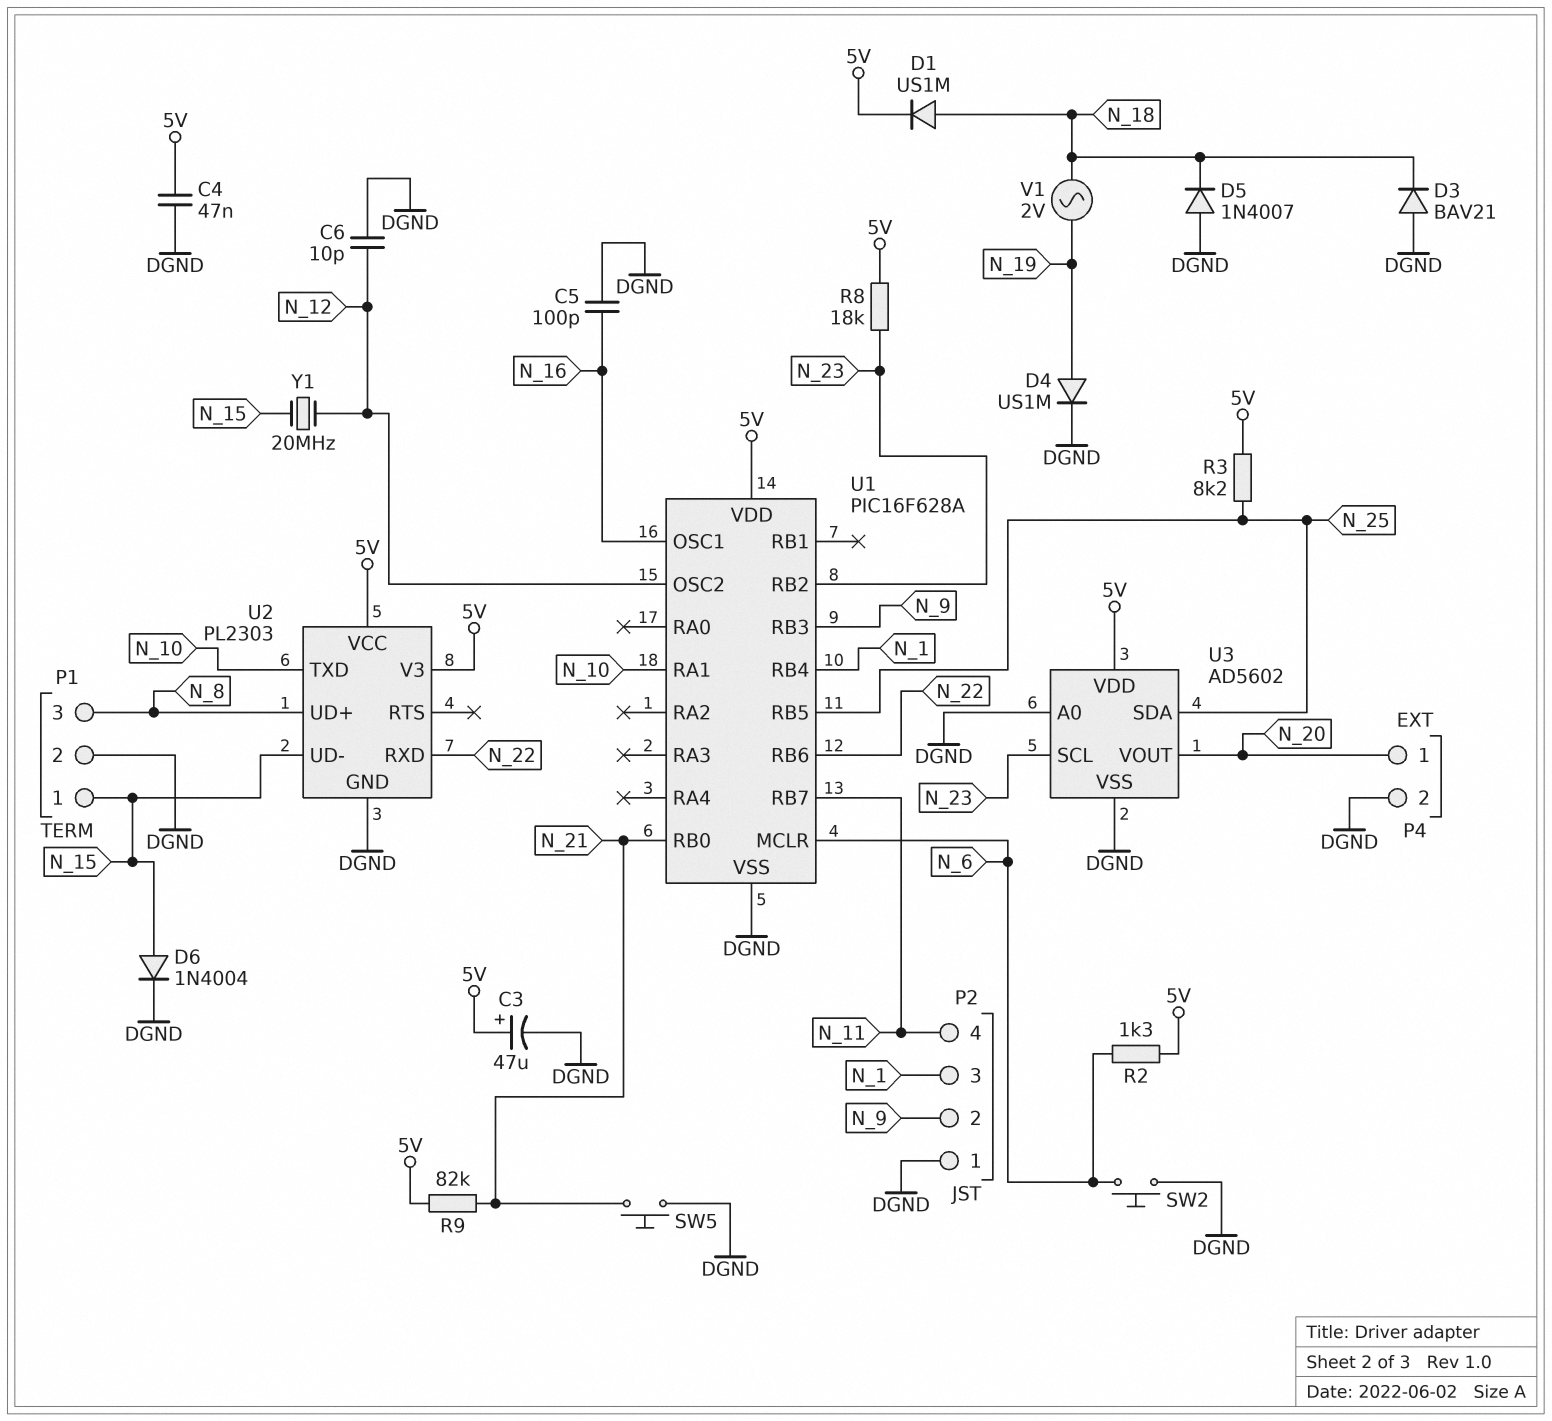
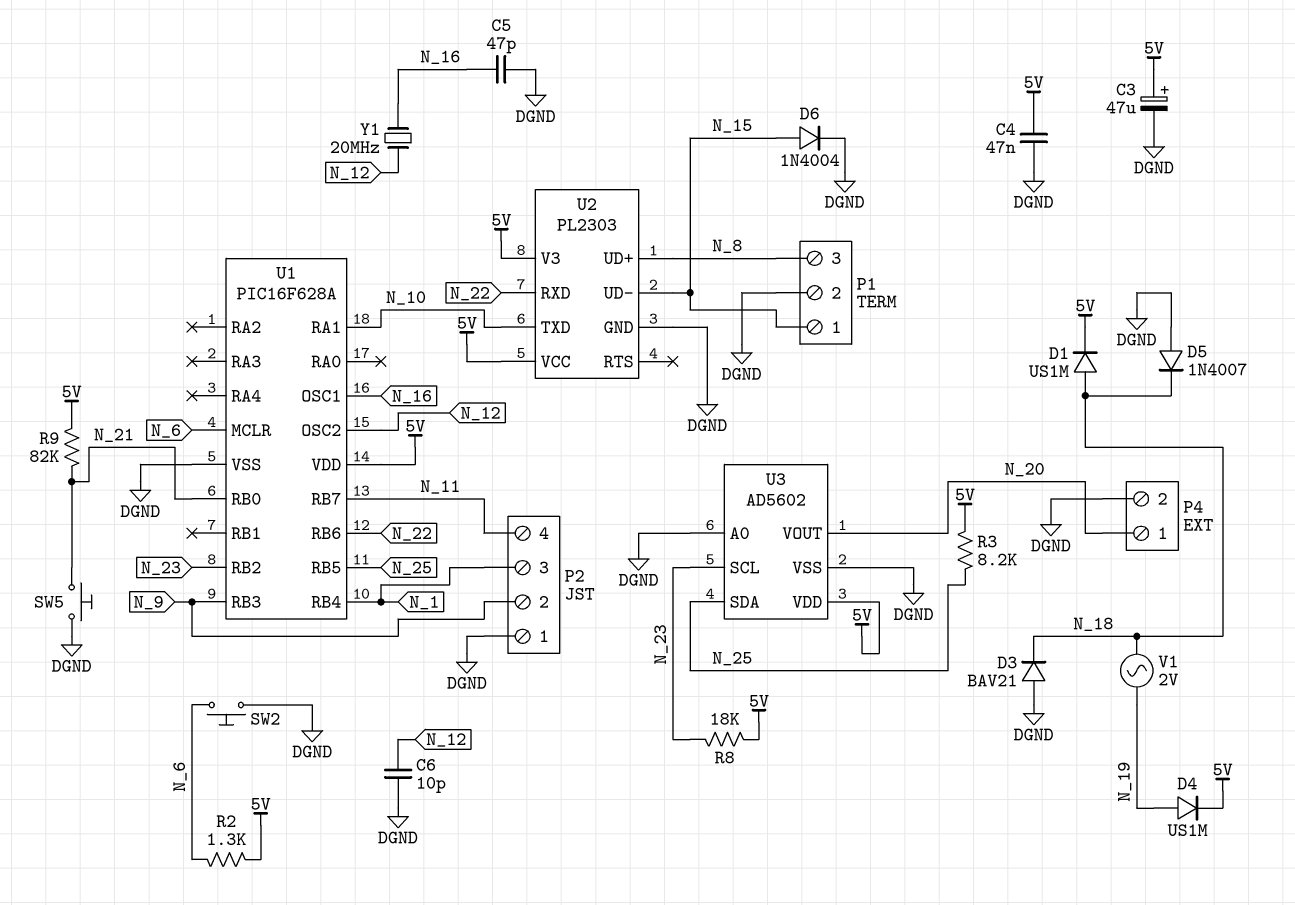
C5: 100pF (DGND, N_16) -> 47pF (DGND, N_16)
D4: diode US1M (A N_19, K DGND) -> diode US1M (A N_19, K 5V)
Y1: 20MHz (N_12, N_15) -> 20MHz (N_12, N_16)

